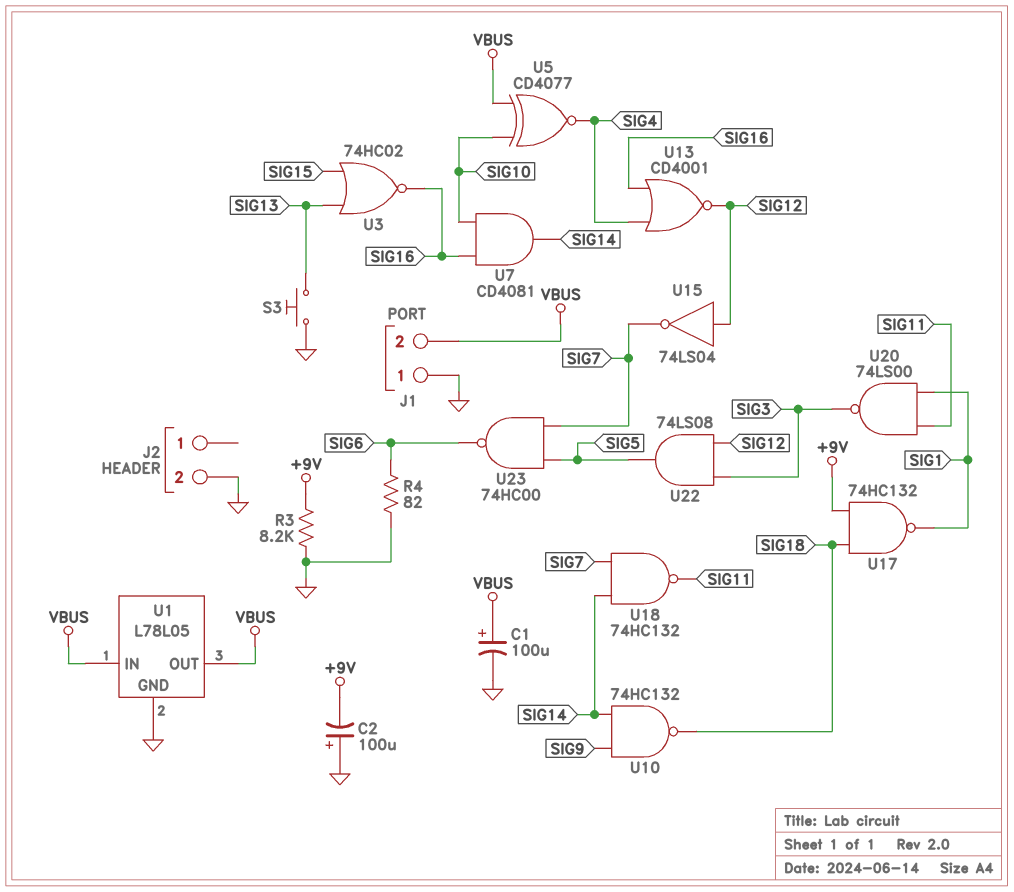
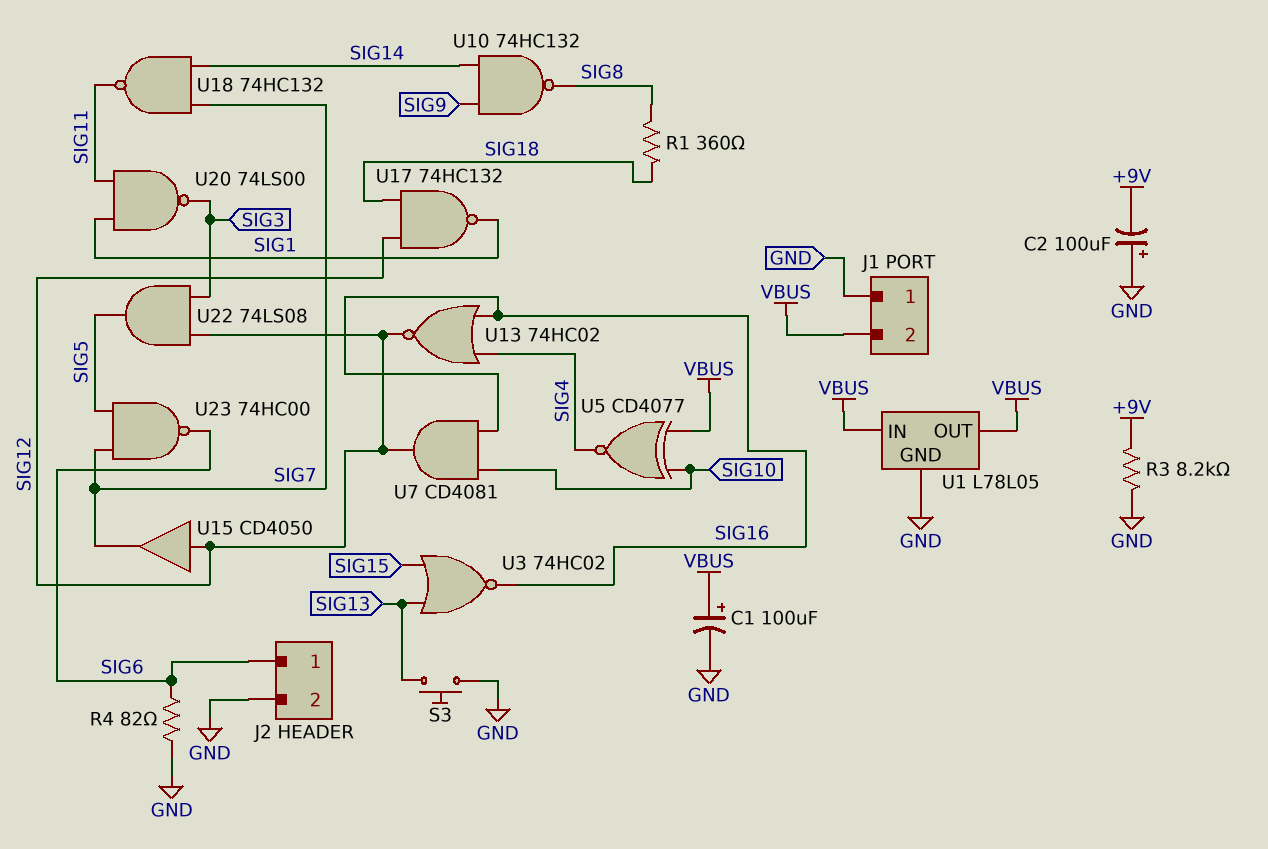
J2 pin 1: none -> SIG6
R1: none -> 360 (SIG8, SIG18)
U7: AND CD4081 (in SIG10, in SIG16, out SIG14) -> AND CD4081 (in SIG10, in SIG16, out SIG12)
U10: NAND 74HC132 (in SIG9, in SIG14, out SIG18) -> NAND 74HC132 (in SIG9, in SIG14, out SIG8)
U13: NOR CD4001 (in SIG4, in SIG16, out SIG12) -> NOR 74HC02 (in SIG4, in SIG16, out SIG12)
U15: NOT 74LS04 (in SIG12, out SIG7) -> buffer CD4050 (in SIG12, out SIG7)
U17: NAND 74HC132 (in +9V, in SIG18, out SIG1) -> NAND 74HC132 (in SIG12, in SIG18, out SIG1)

